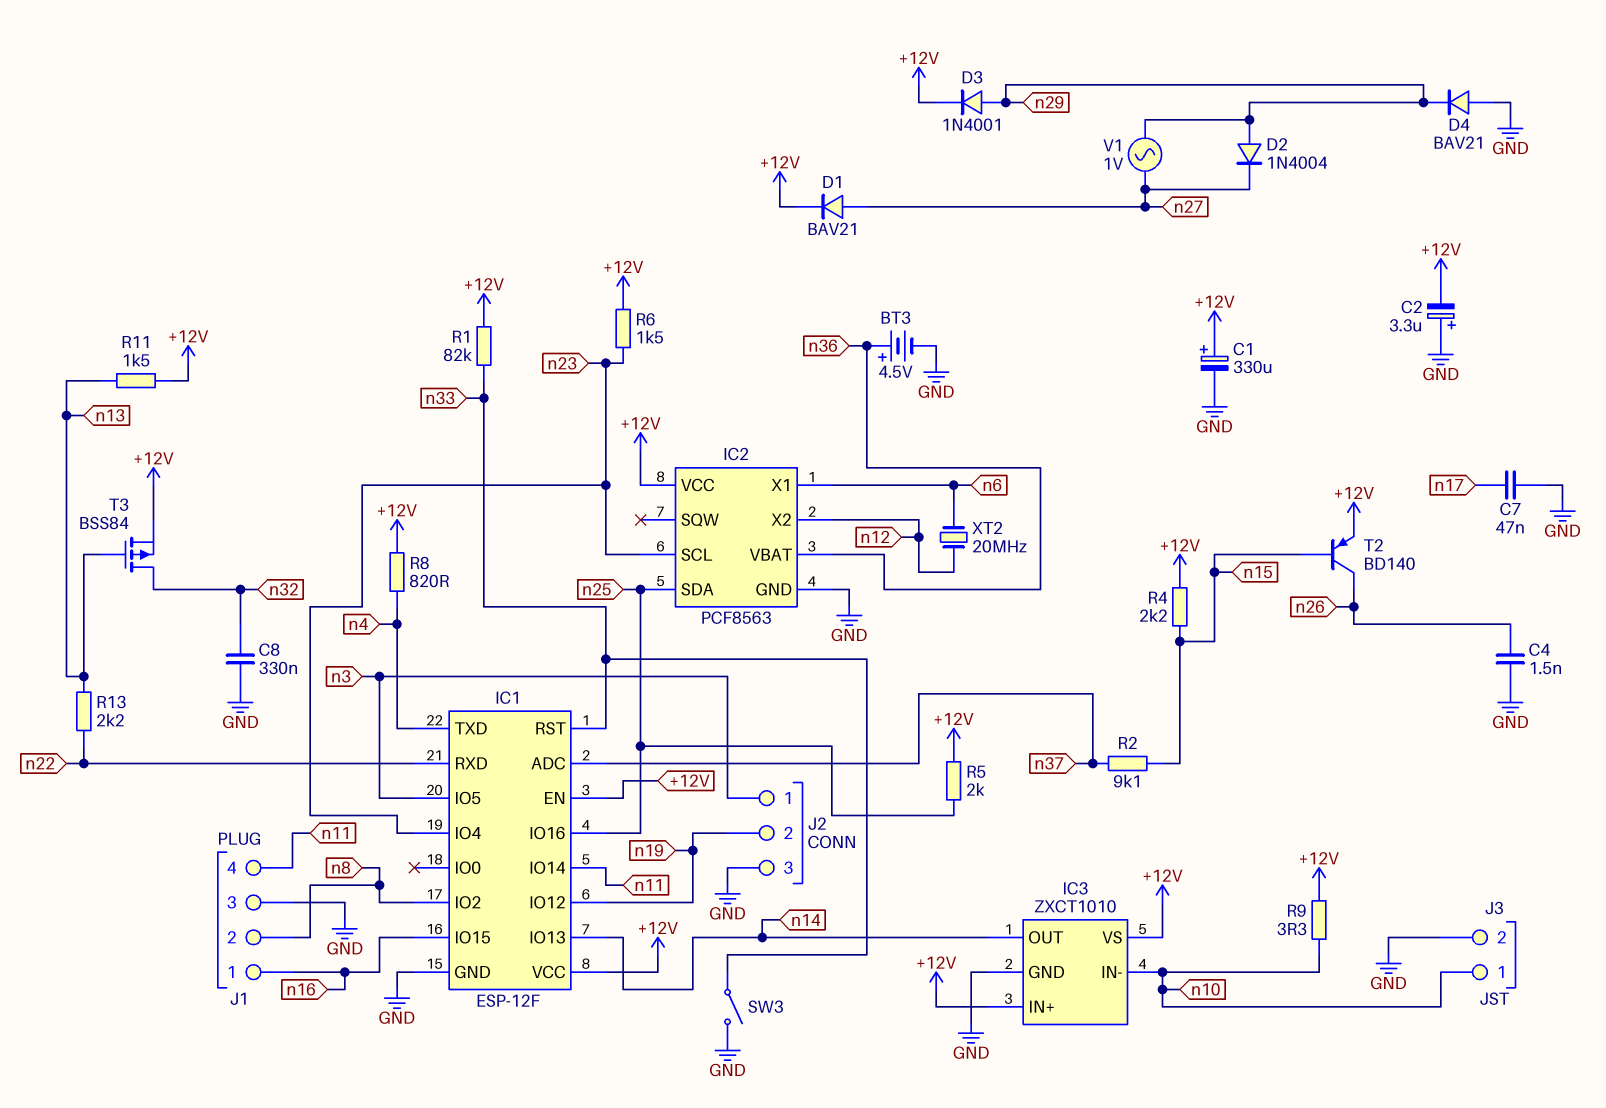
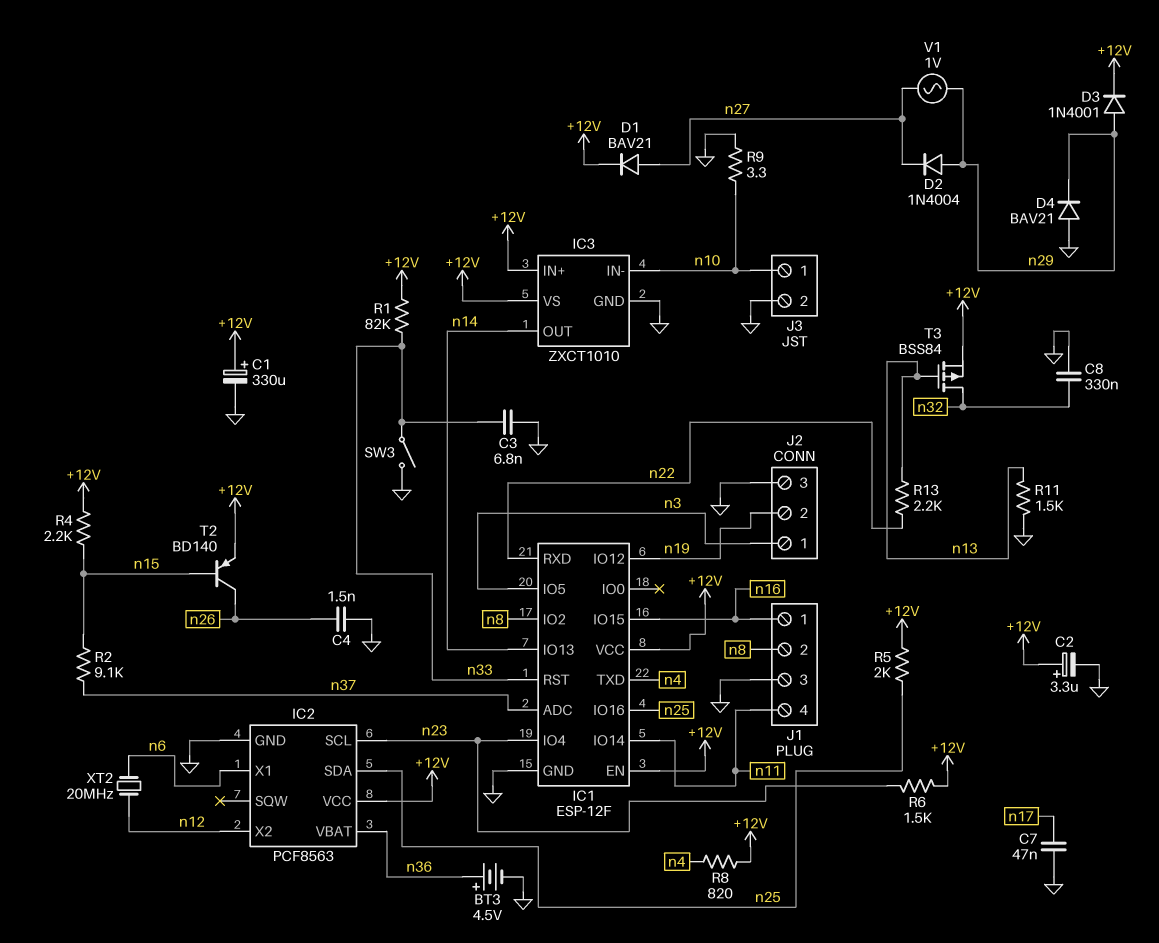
C2: 3.3uF (plus GND, minus +12V) -> 3.3uF (plus +12V, minus GND)
C3: none -> 6.8nF (GND, n33)
R9: 3.3 (+12V, n10) -> 3.3 (GND, n10)
R11: 1.5k (+12V, n13) -> 1.5k (GND, n13)

